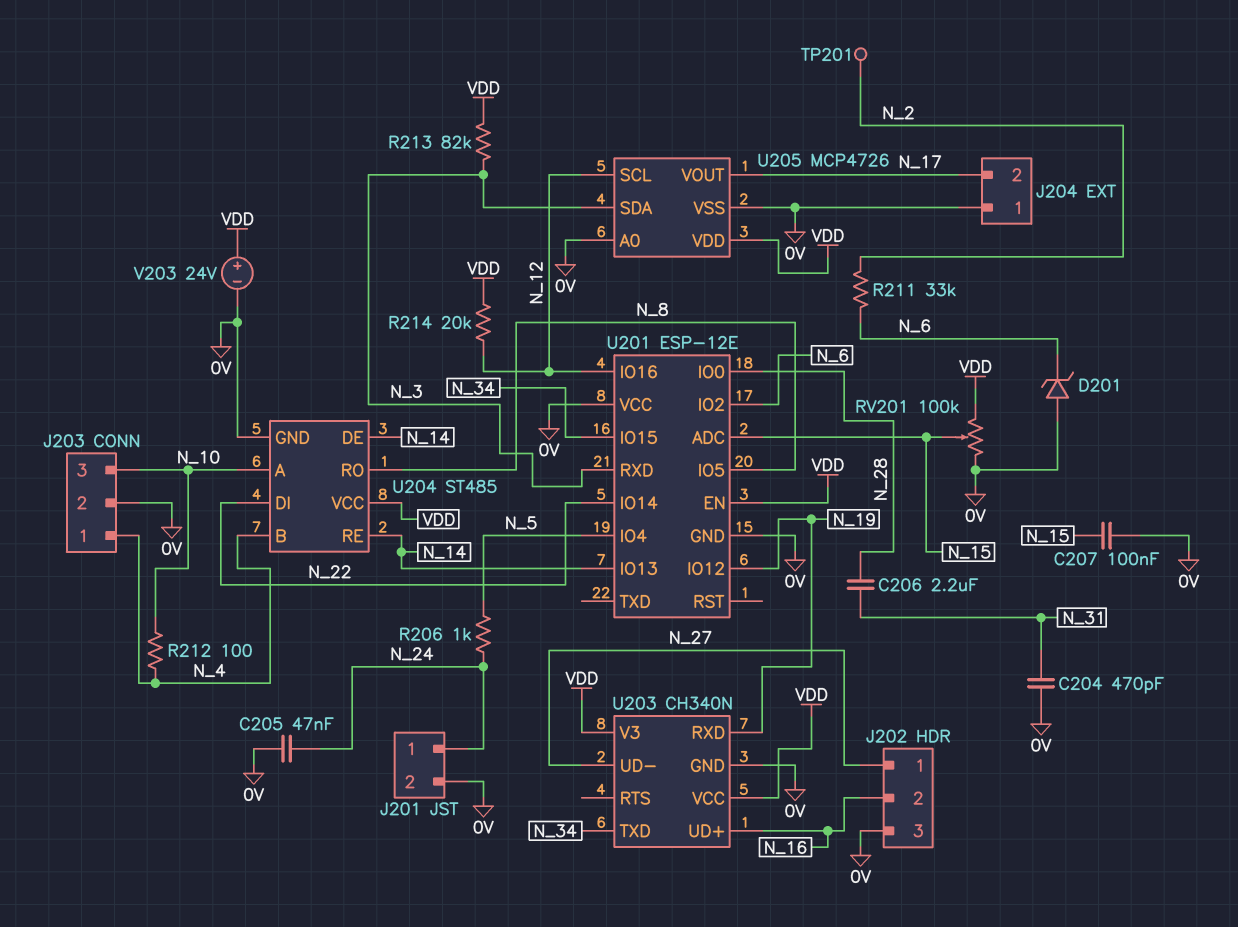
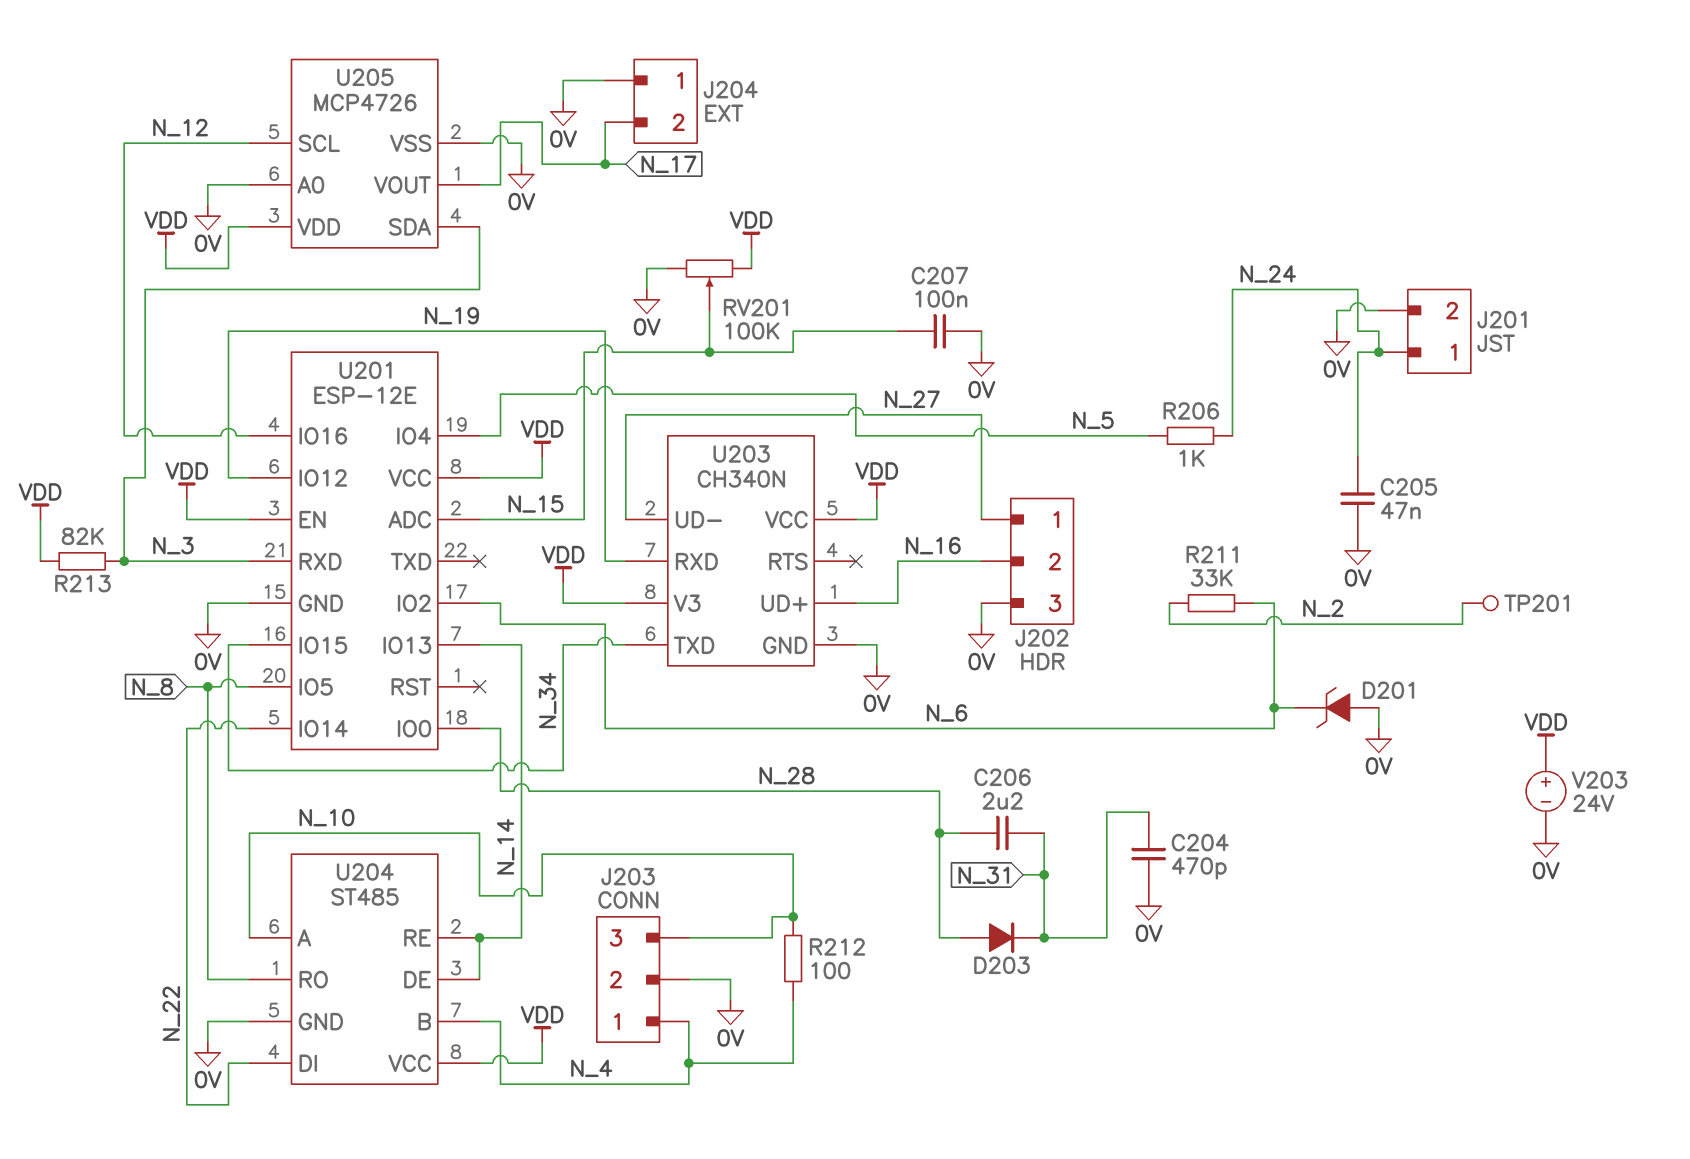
D203: none -> diode (A N_28, K N_31)
R214: 20k (N_12, VDD) -> none
U201 pin VCC: 0V -> VDD

